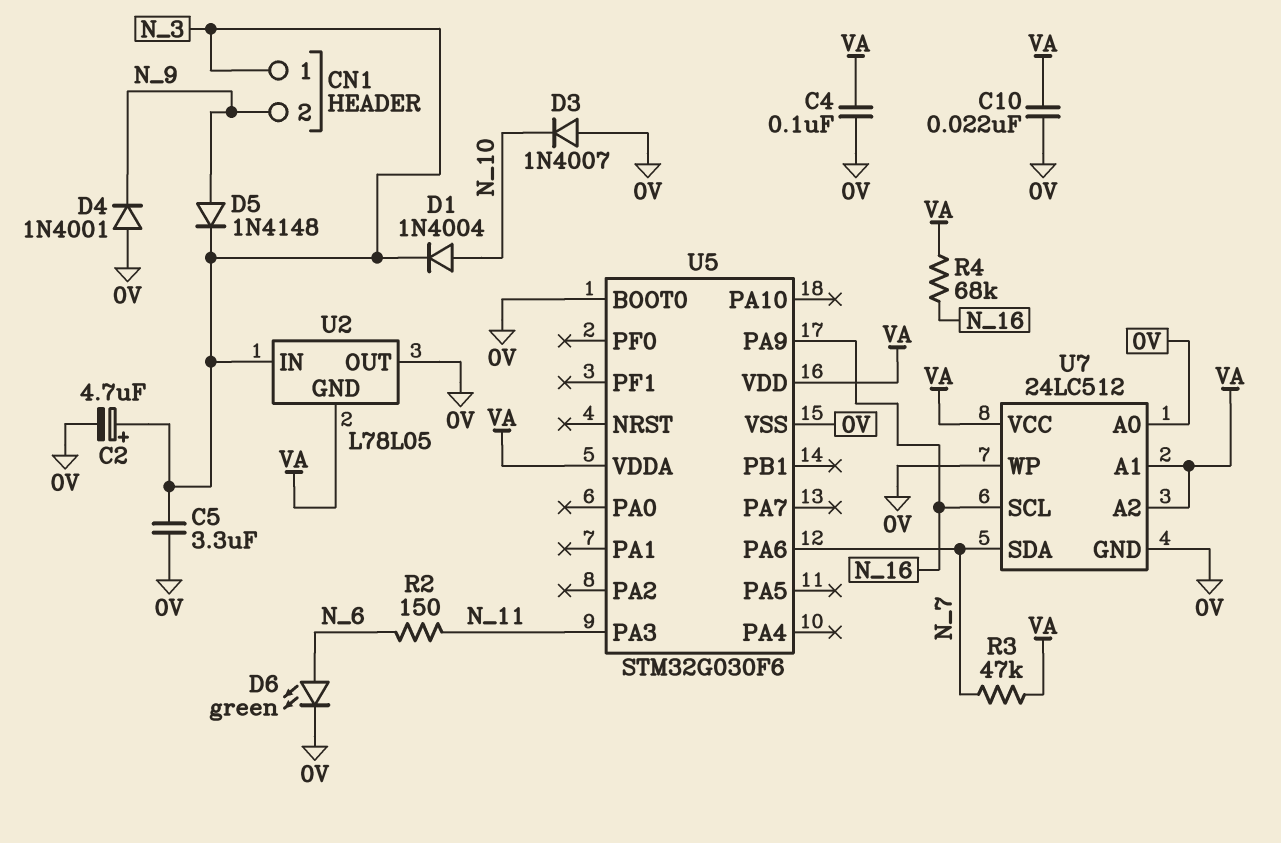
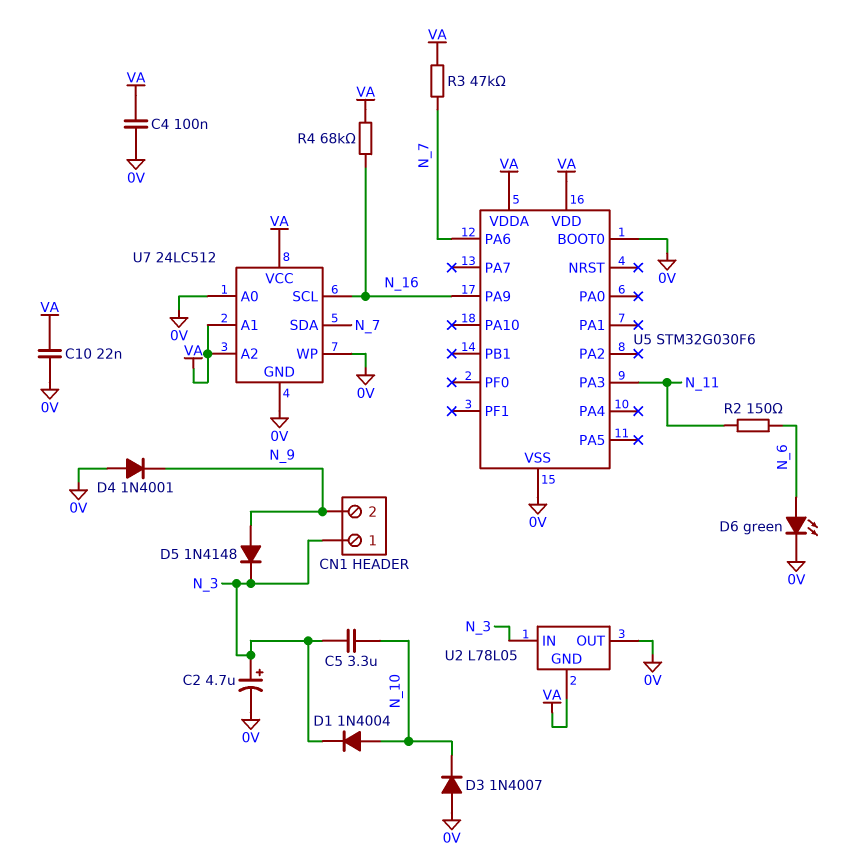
C5: 3.3uF (0V, N_3) -> 3.3uF (N_3, N_10)

